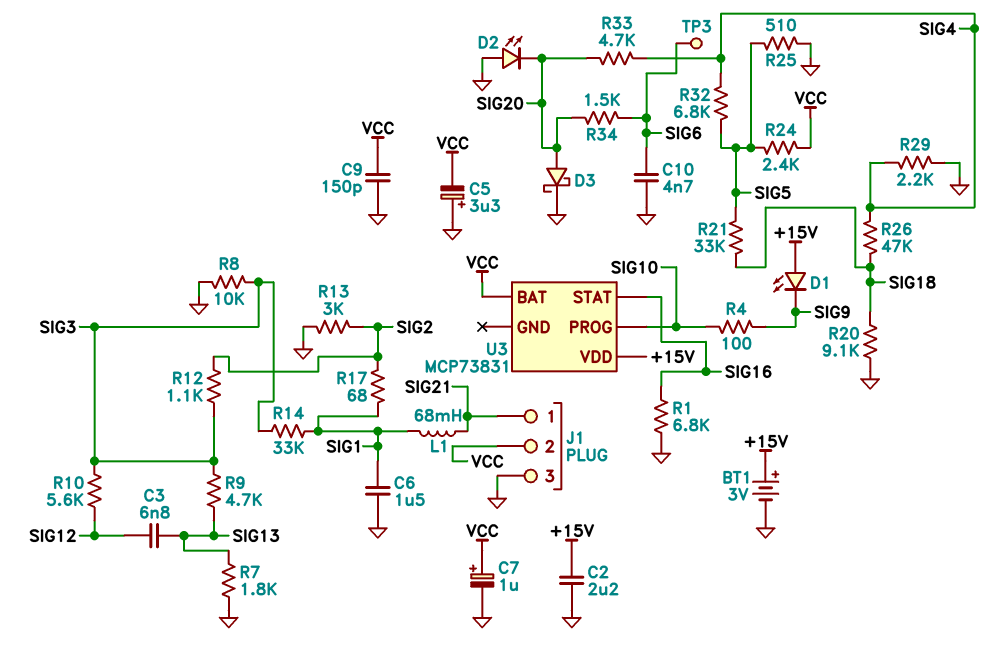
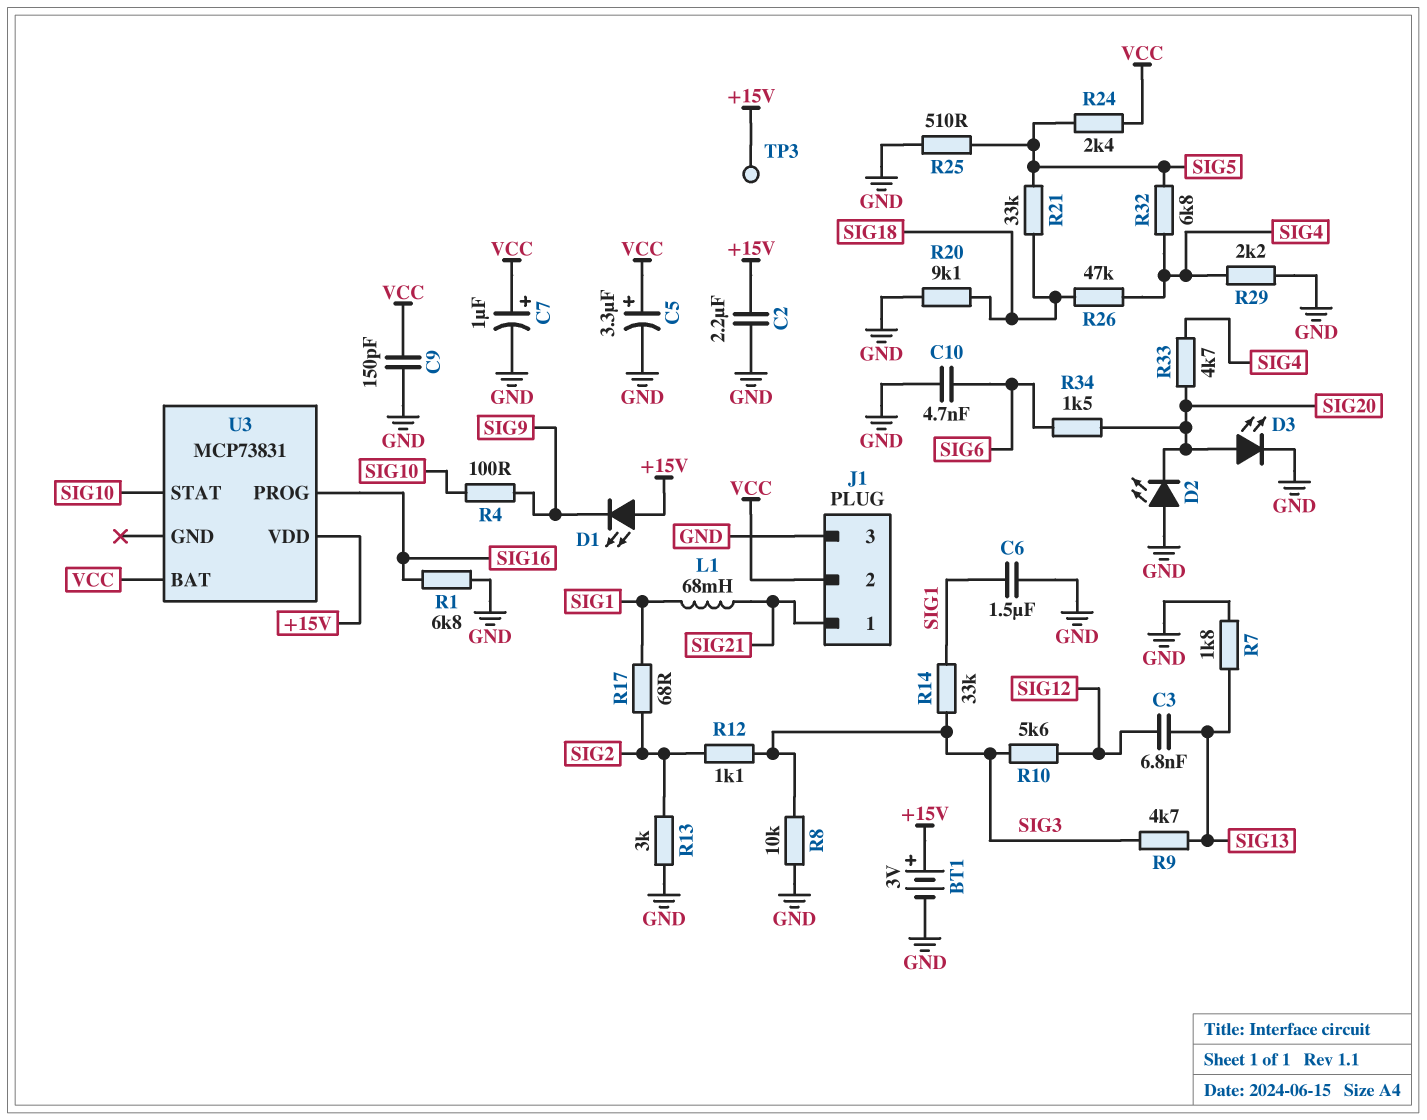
C5: 3.3uF (plus GND, minus VCC) -> 3.3uF (plus VCC, minus GND)
D3: schottky (A SIG20, K GND) -> LED (A SIG20, K GND)
TP3: test point (SIG6) -> test point (+15V)
U3 pin PROG: SIG10 -> SIG16
U3 pin STAT: SIG16 -> SIG10

